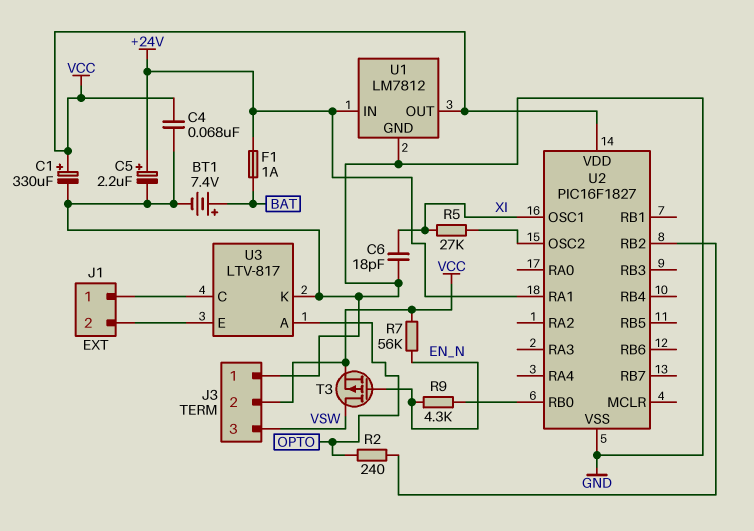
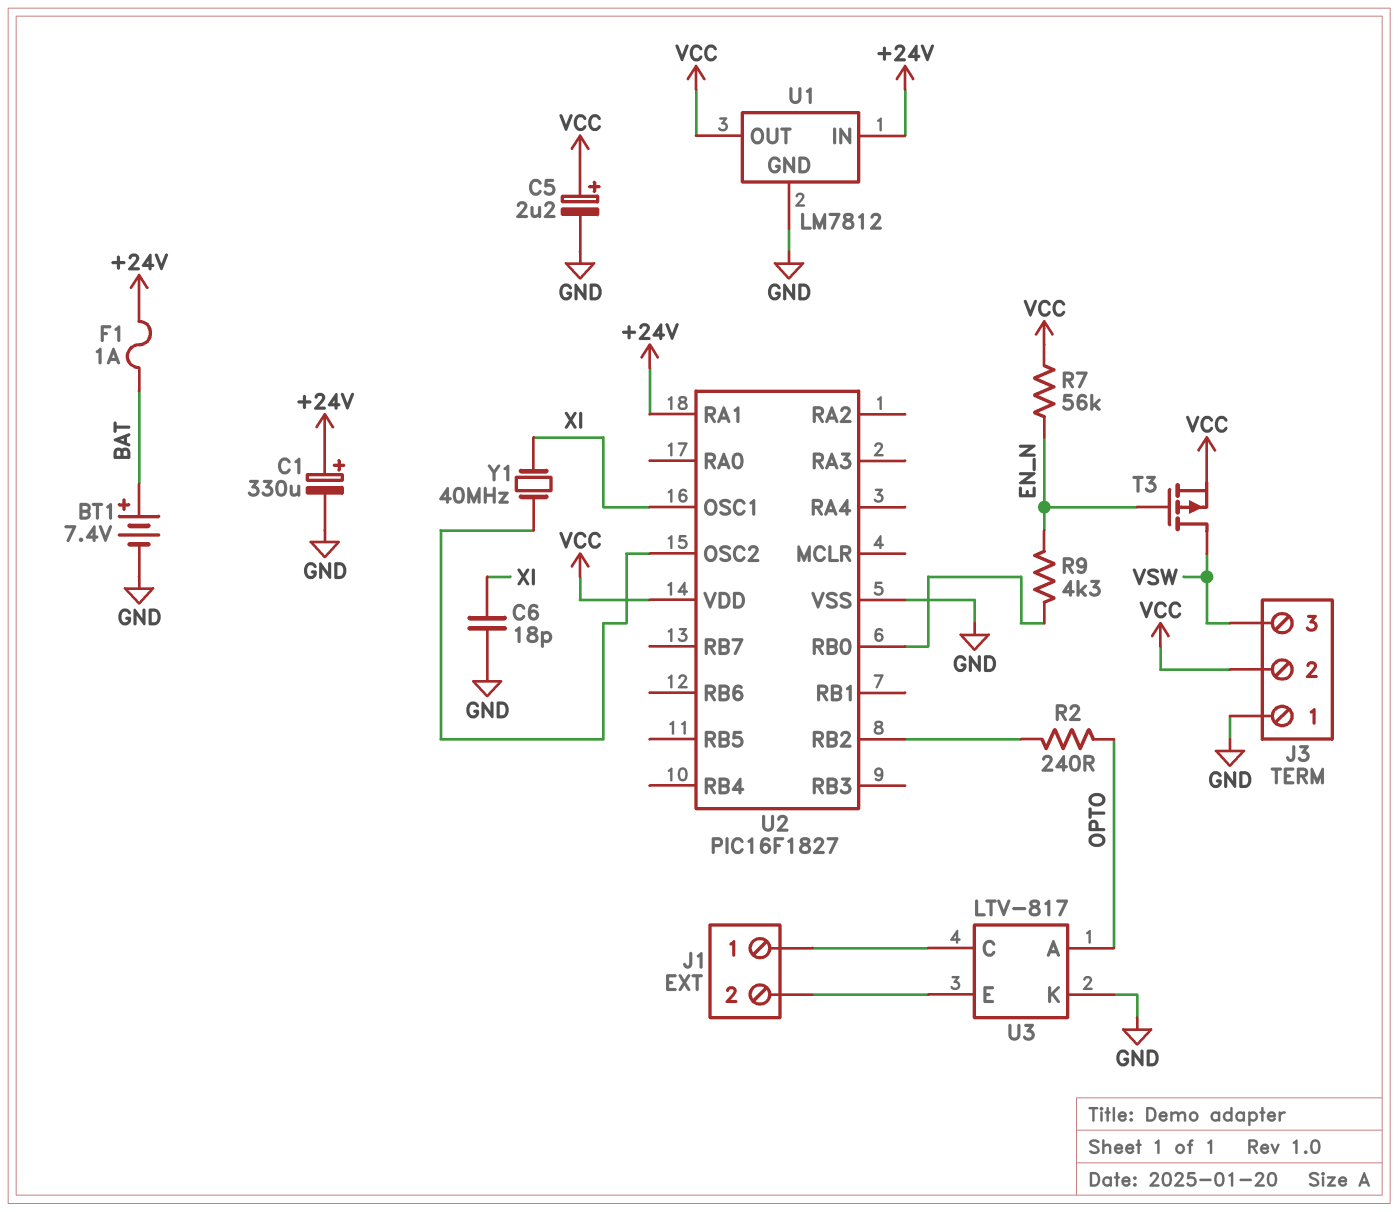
C1: 330uF (plus VCC, minus GND) -> 330uF (plus +24V, minus GND)
C4: 68nF (GND, VCC) -> none
C5: 2.2uF (plus +24V, minus GND) -> 2.2uF (plus VCC, minus GND)
R5: 27k (U2/OSC2, XI) -> none
Y1: none -> 40MHz (U2/OSC2, XI)

